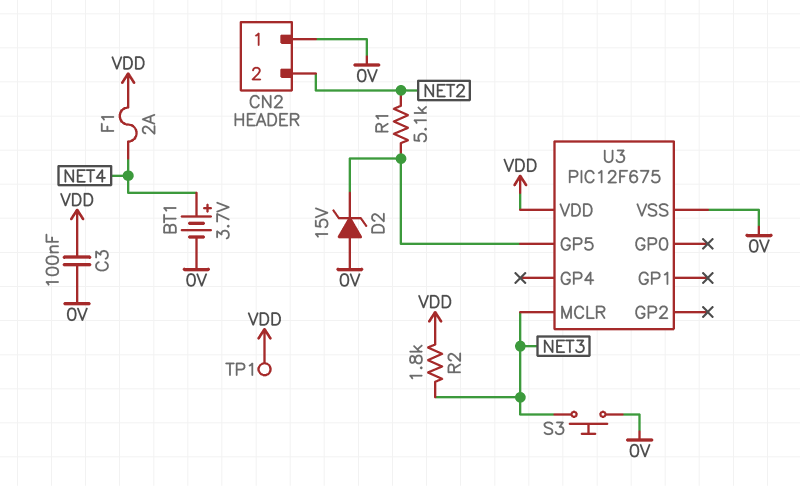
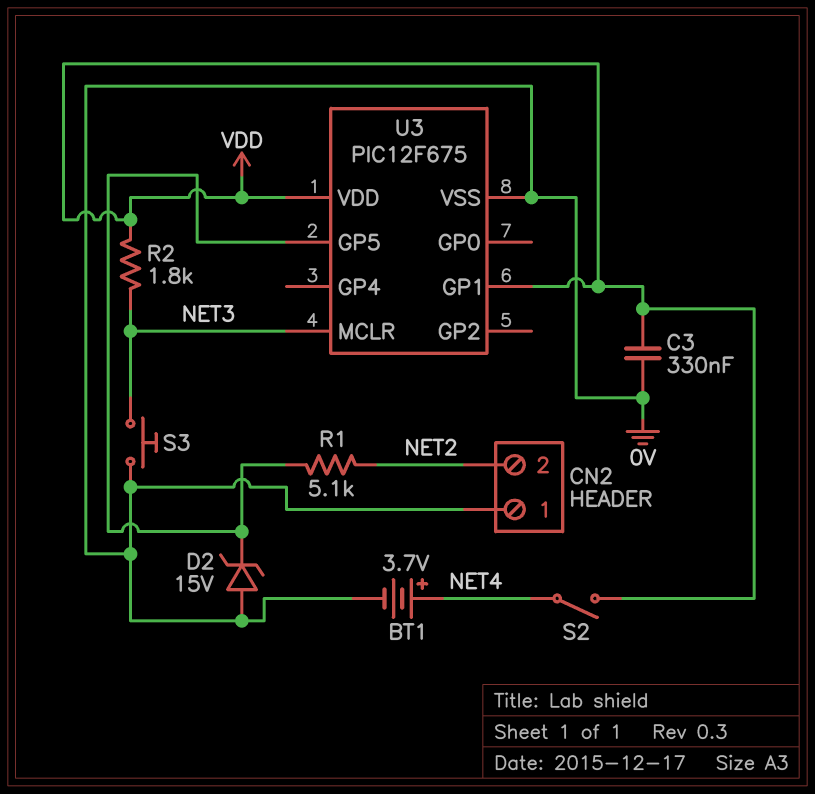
C3: 100nF (0V, VDD) -> 330nF (0V, VDD)
F1: 2A (NET4, VDD) -> none
S2: none -> switch (NET4, VDD)
TP1: test point (VDD) -> none
U3 pin GP1: none -> VDD

